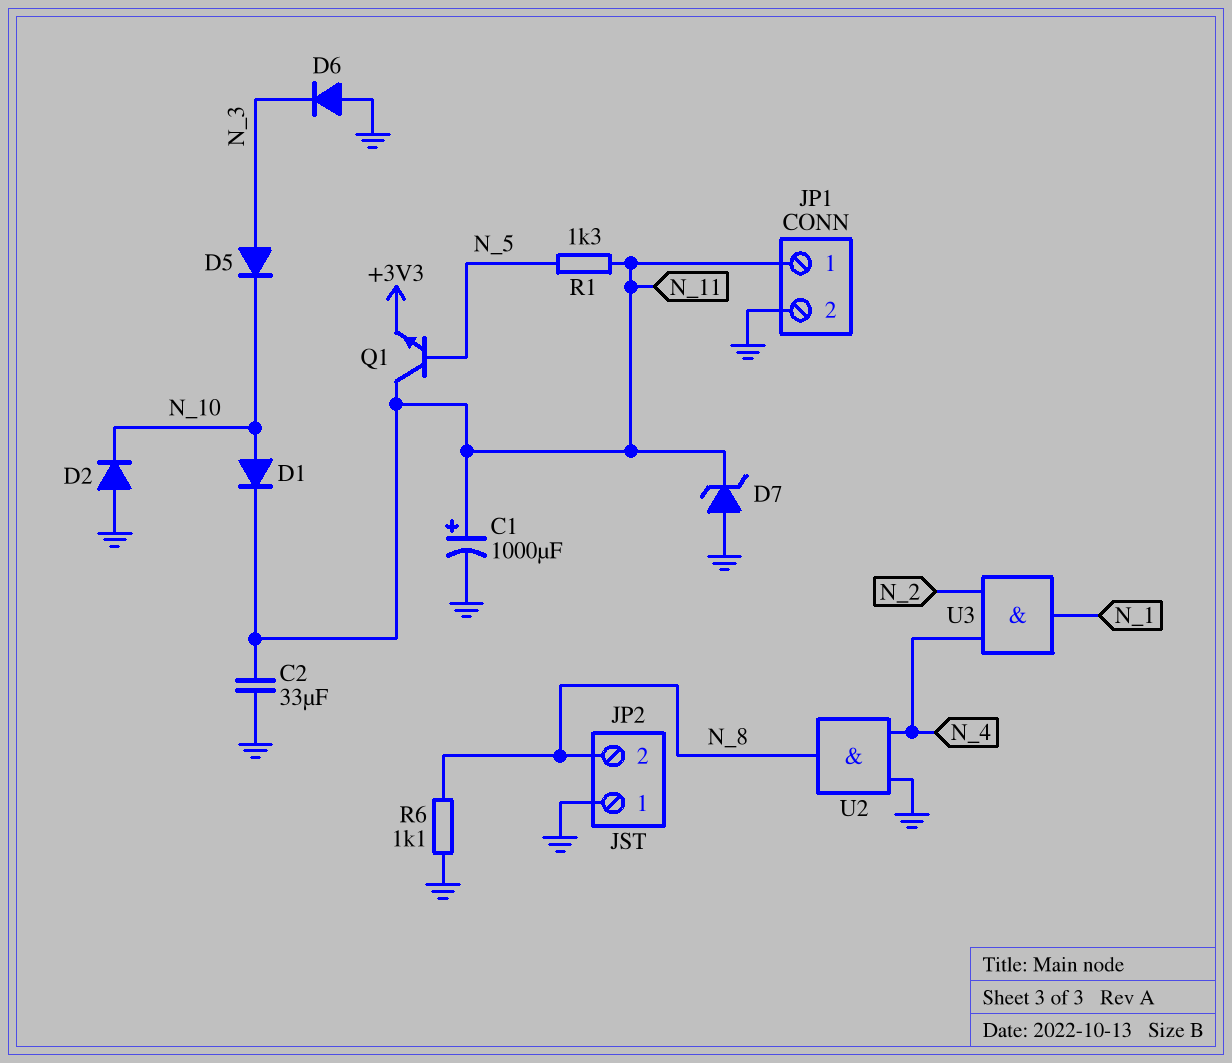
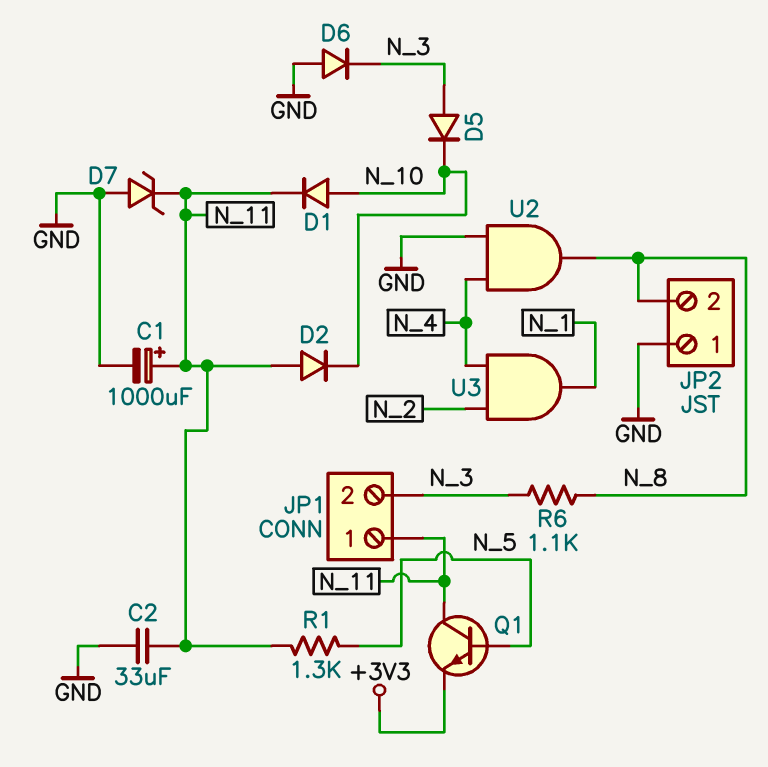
D2: diode (A GND, K N_10) -> diode (A N_11, K N_10)
JP1 pin 2: GND -> N_3
R6: 1.1k (GND, N_8) -> 1.1k (N_3, N_8)

